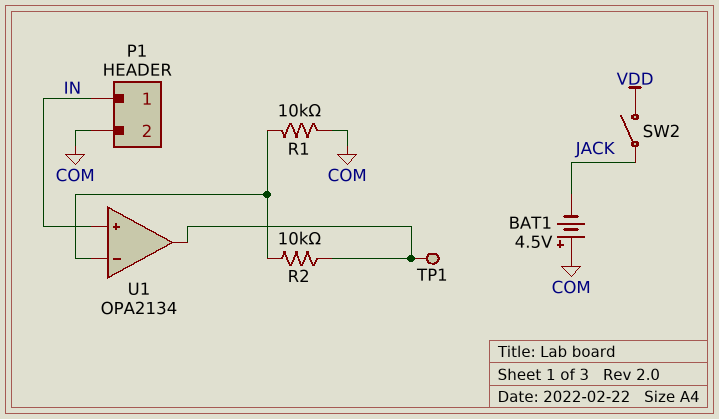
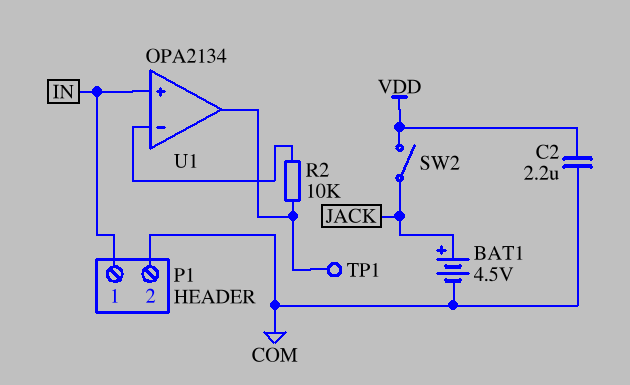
BAT1: 4.5V (plus COM, minus JACK) -> 4.5V (plus JACK, minus COM)
C2: none -> 2.2uF (COM, VDD)
R1: 10k (COM, U1/in-) -> none

